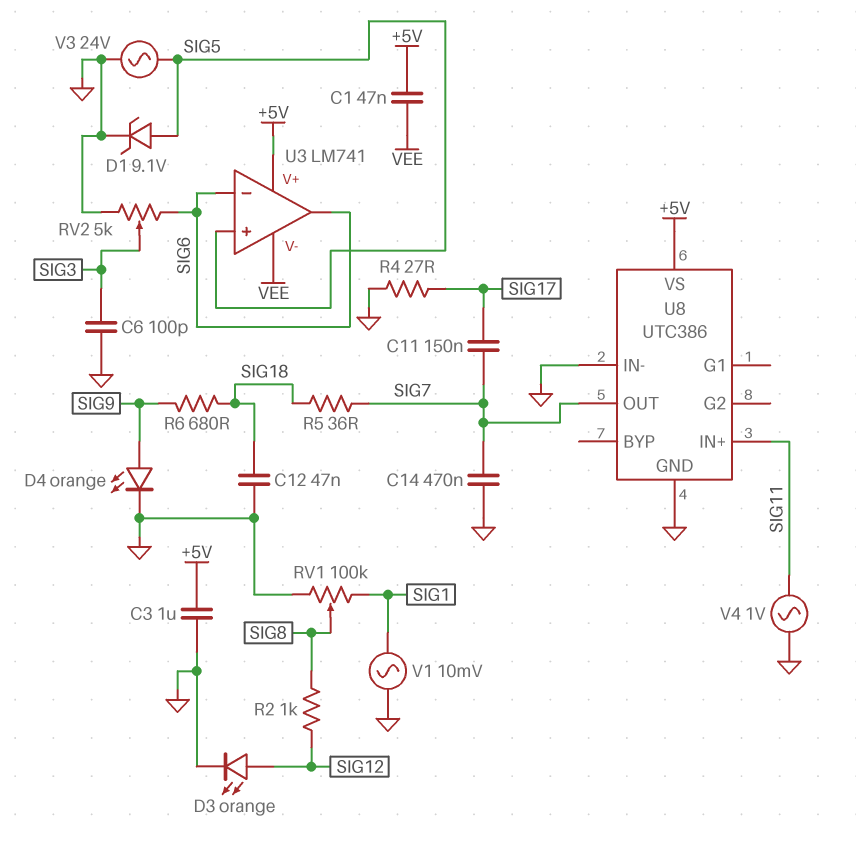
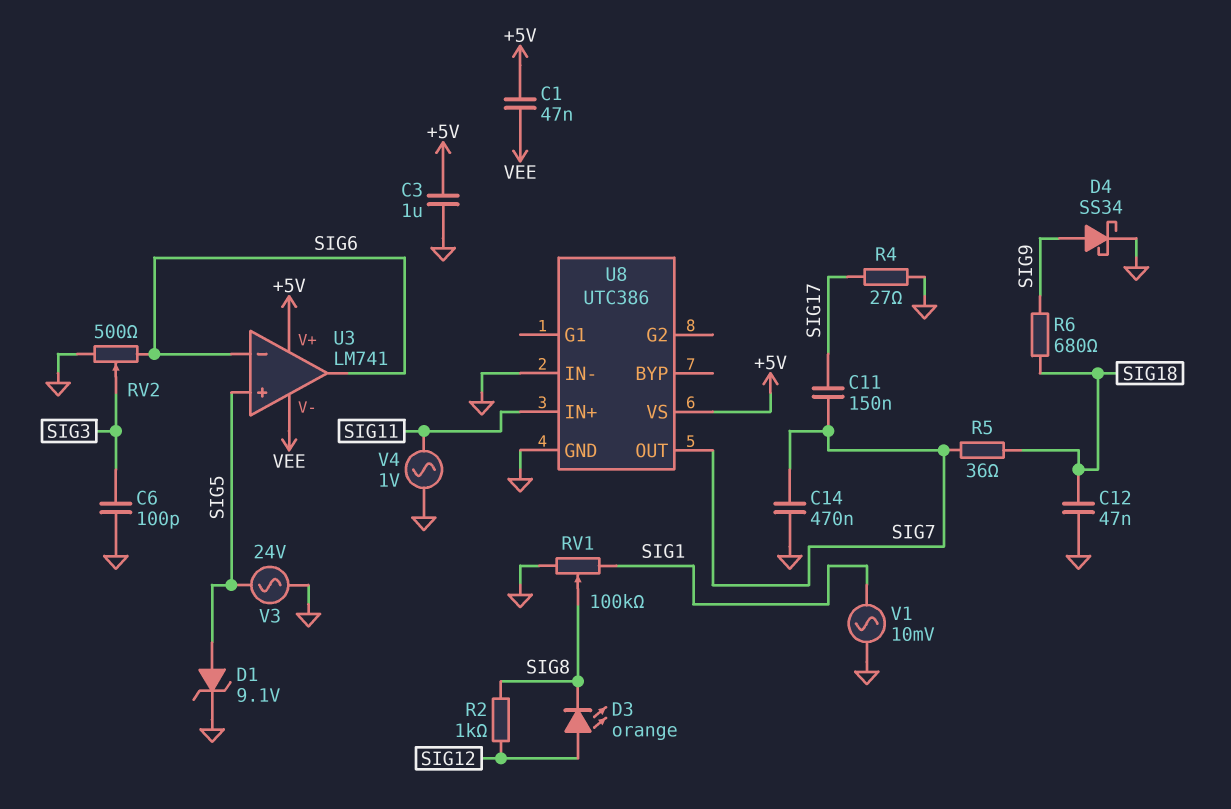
D3: LED orange (A SIG12, K GND) -> LED orange (A SIG12, K SIG8)
D4: LED orange (A SIG9, K GND) -> schottky SS34 (A SIG9, K GND)
RV2: 5k (GND, SIG6, wiper SIG3) -> 500 (GND, SIG6, wiper SIG3)

